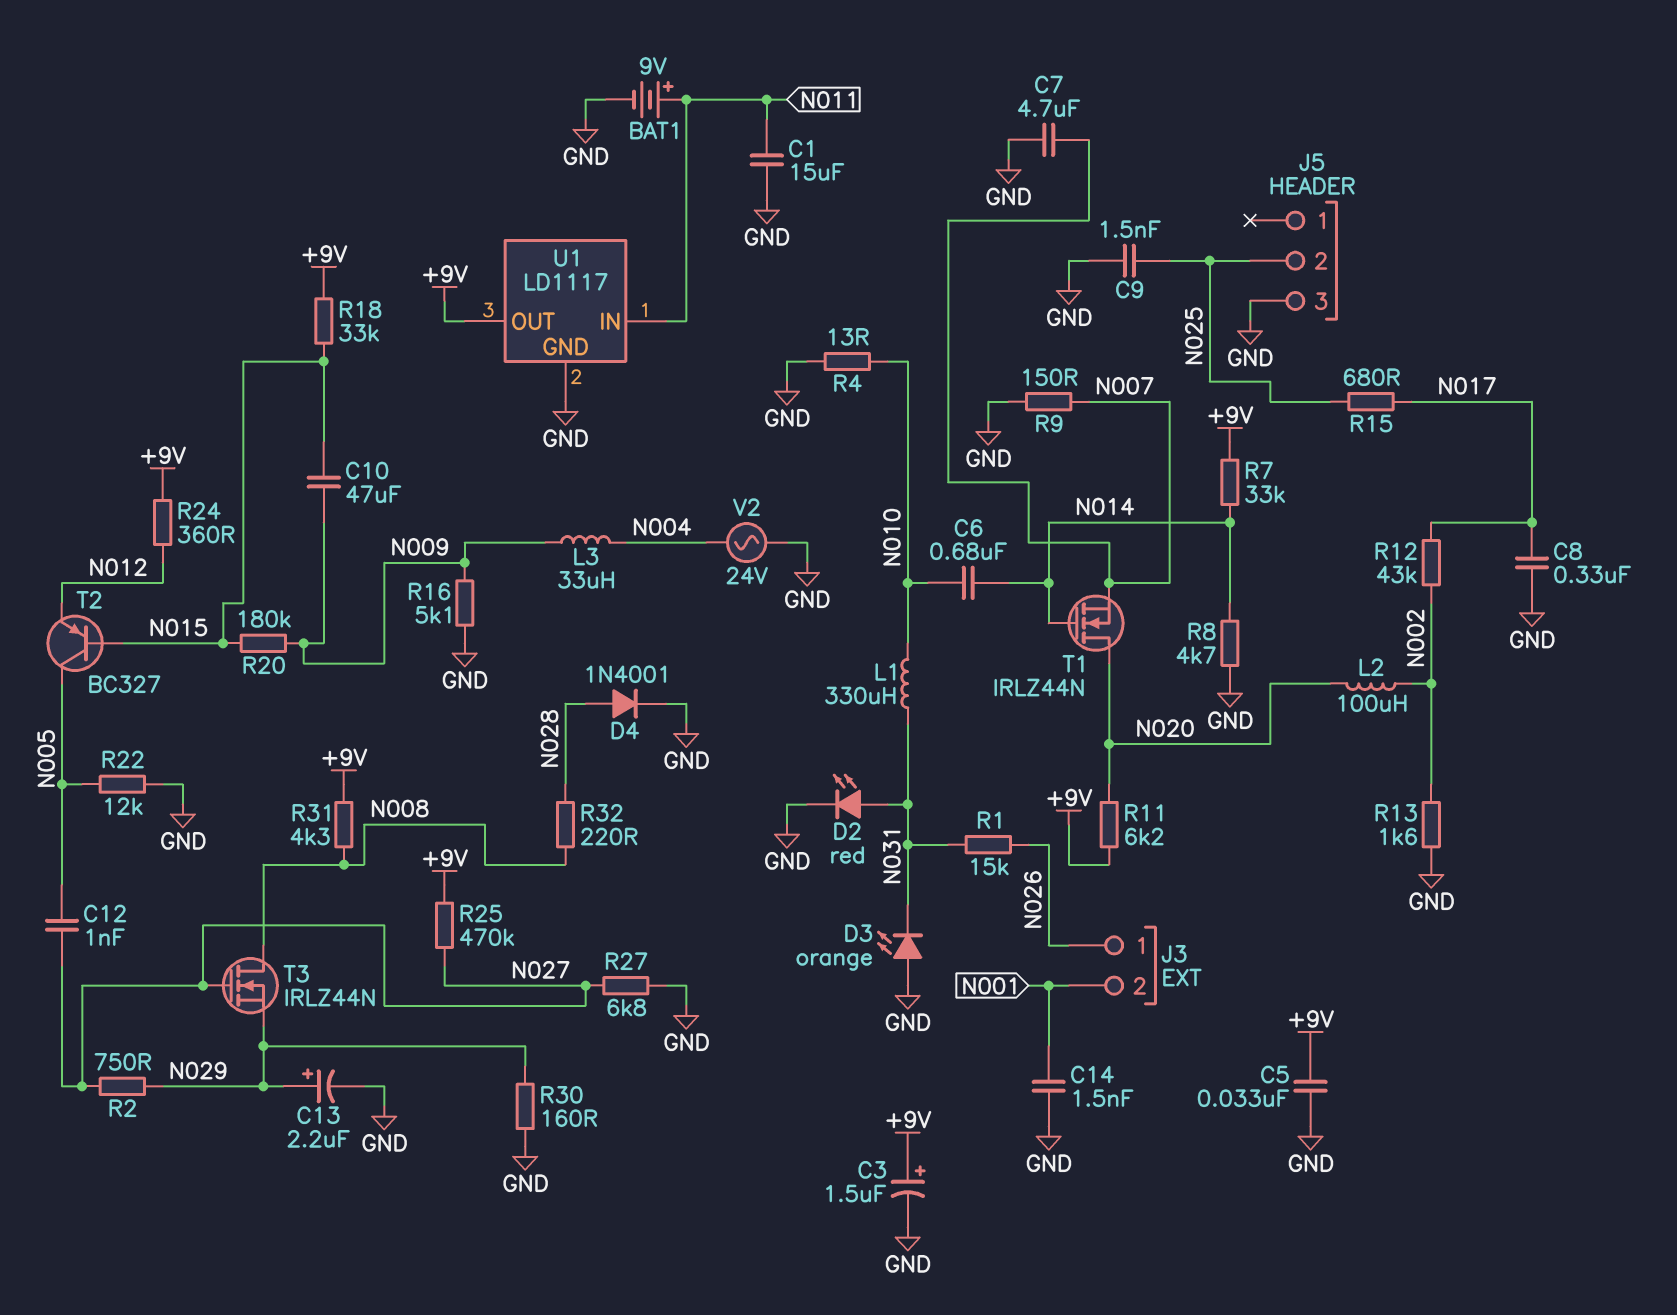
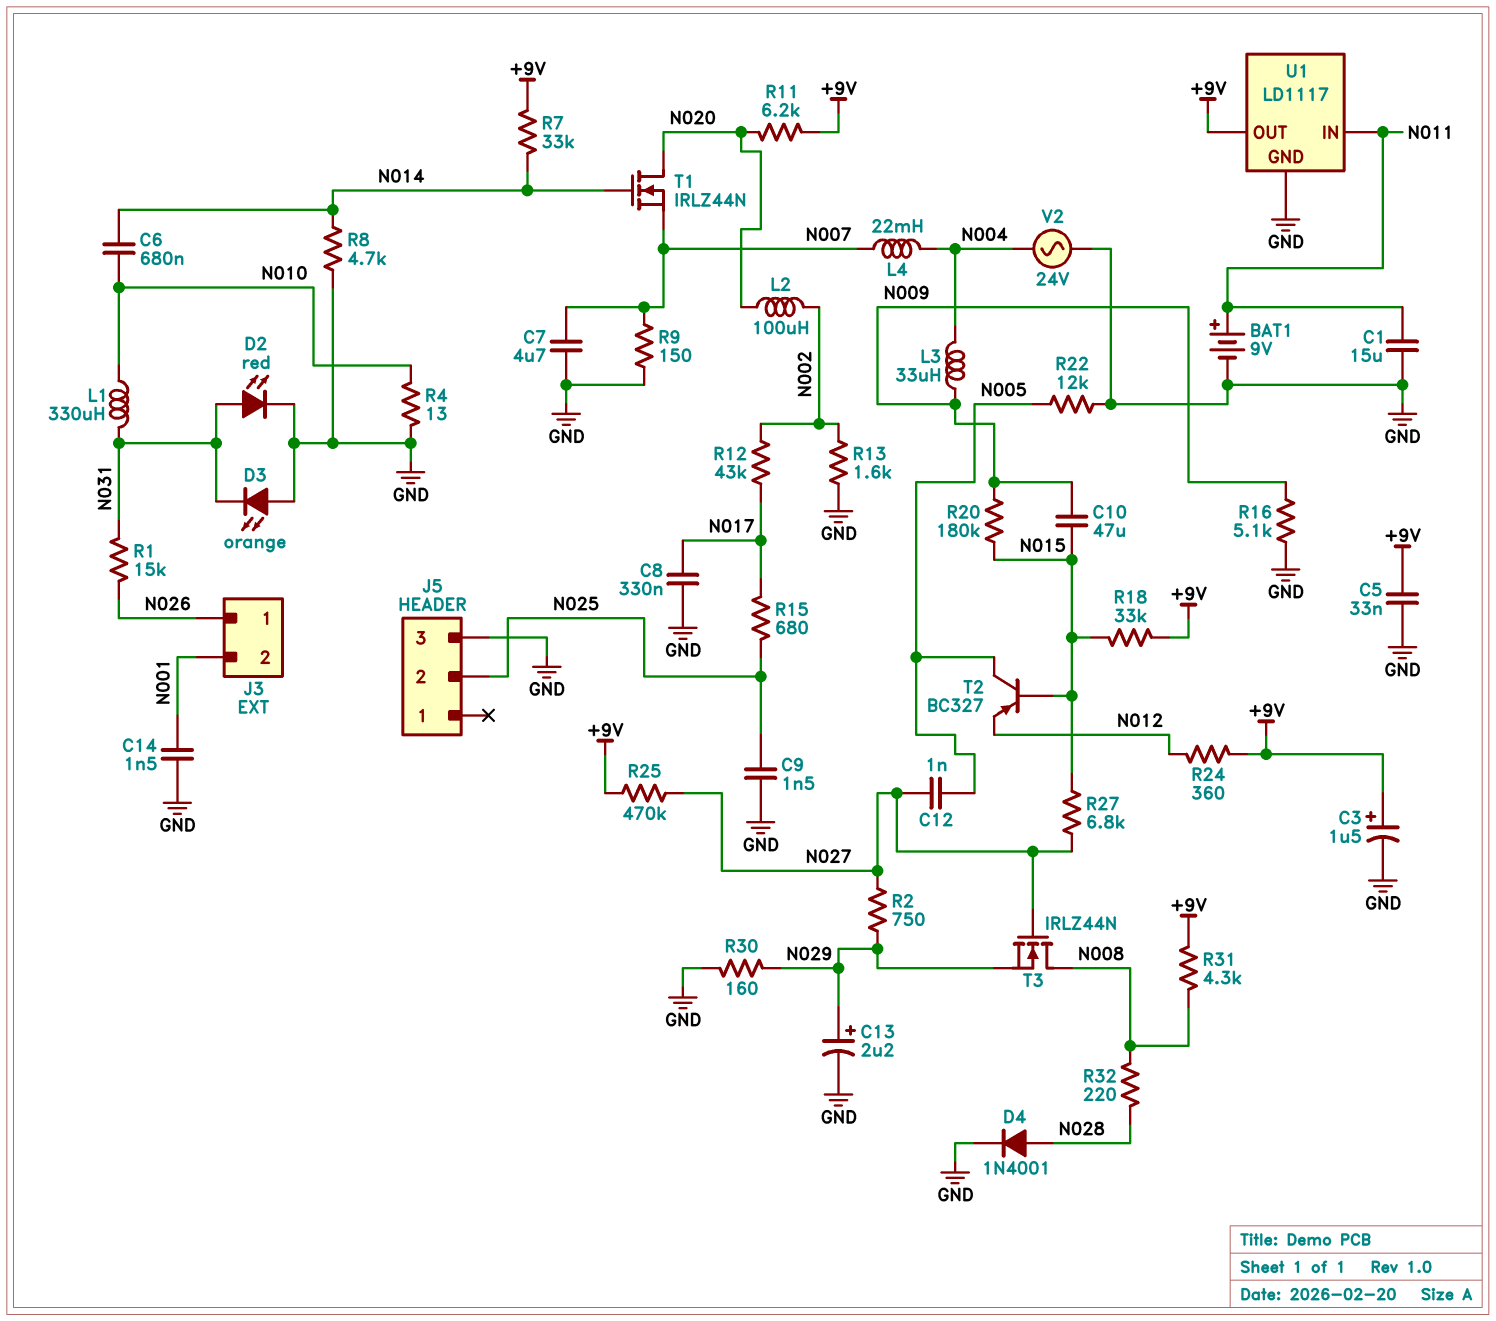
L4: none -> 22mH (N004, N007)
R27: 6.8k (GND, N027) -> 6.8k (N015, N027)

